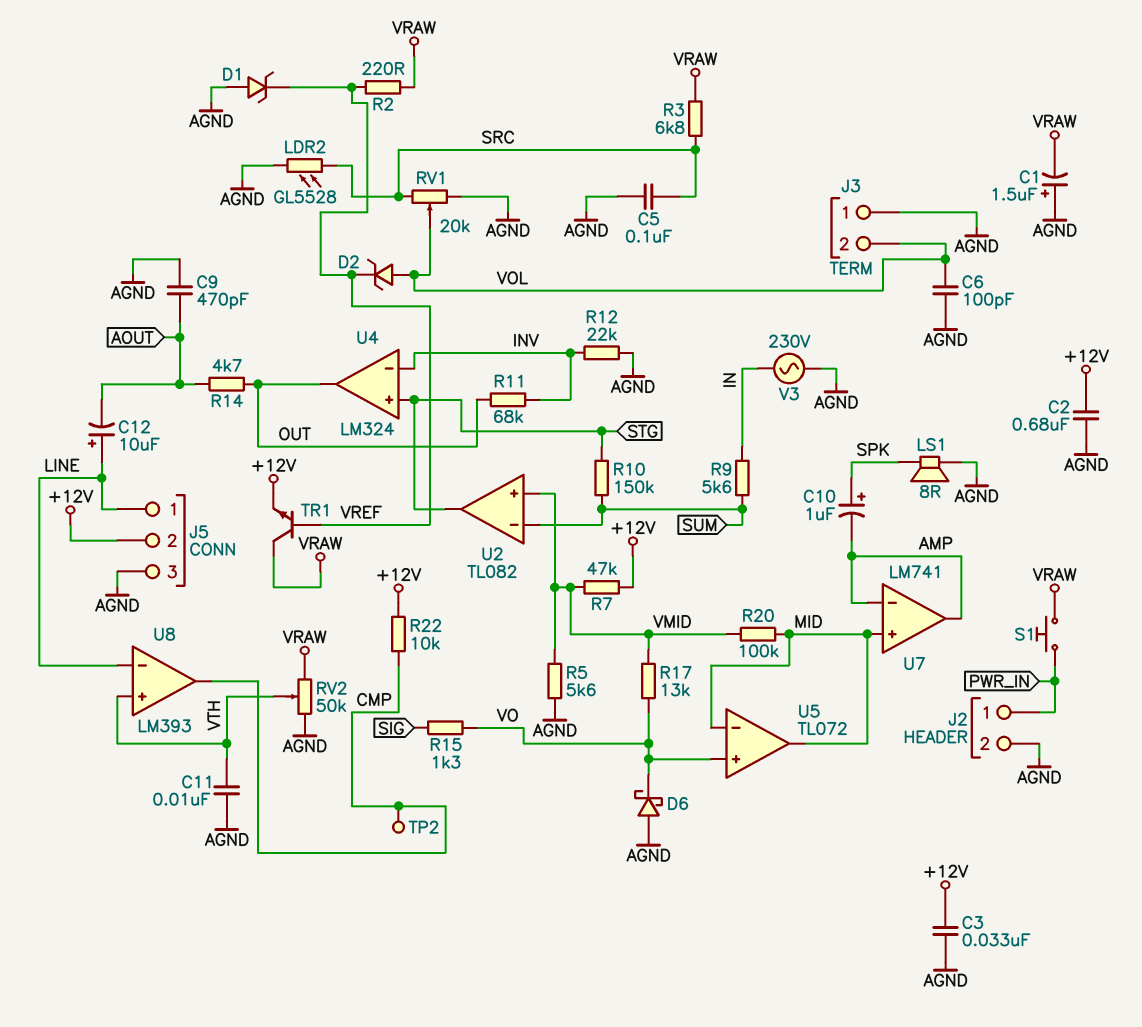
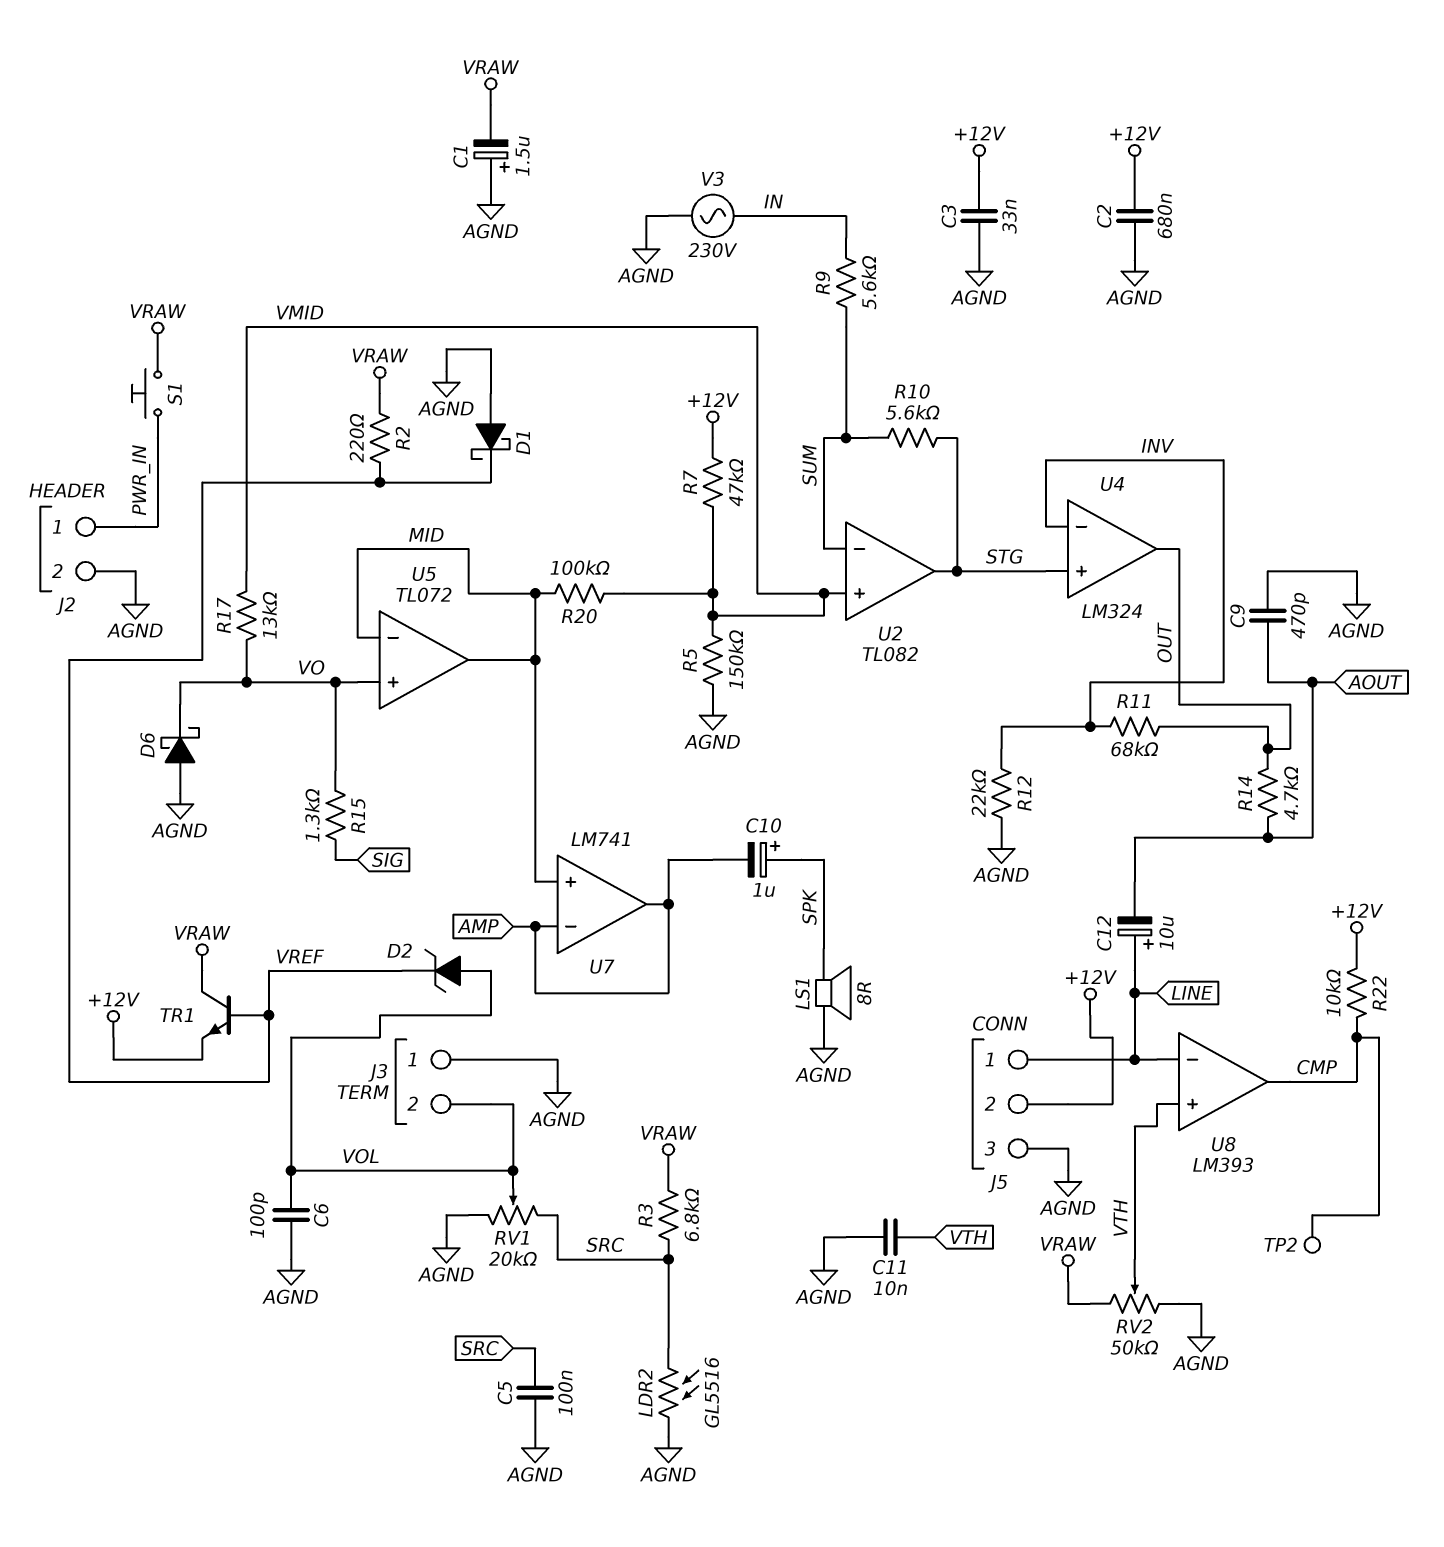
D1: zener (A AGND, K VREF) -> schottky (A AGND, K VREF)
LDR2: GL5528 (AGND, SRC) -> GL5516 (AGND, SRC)
R5: 5.6k (AGND, VMID) -> 150k (AGND, VMID)
R10: 150k (STG, SUM) -> 5.6k (STG, SUM)

